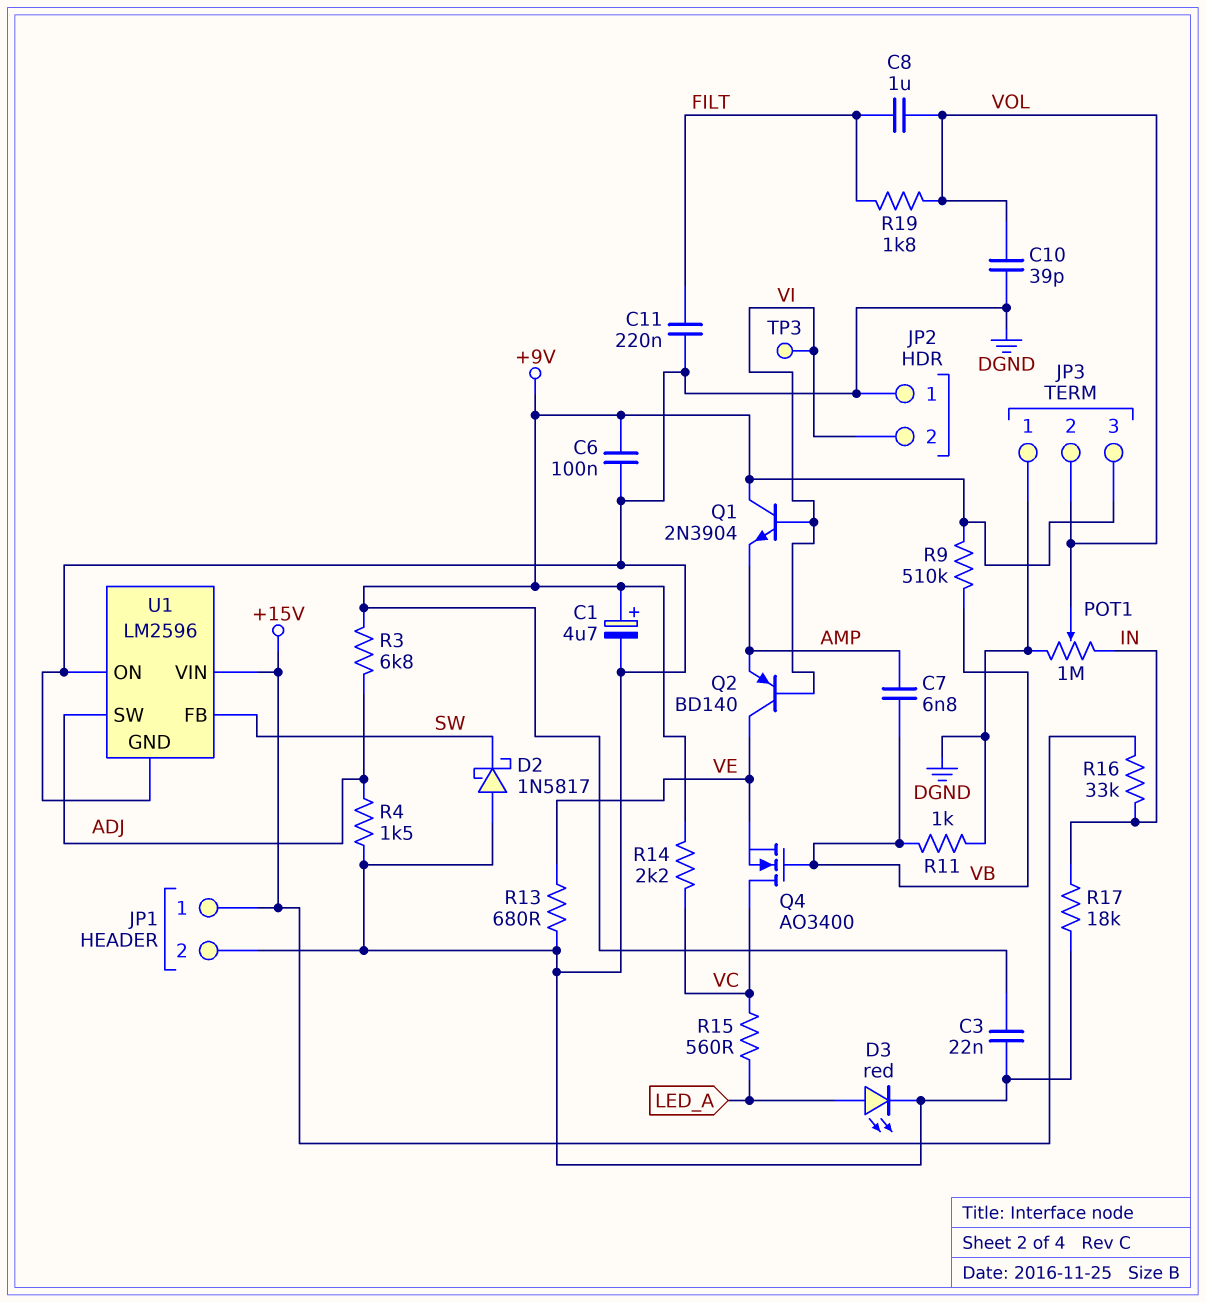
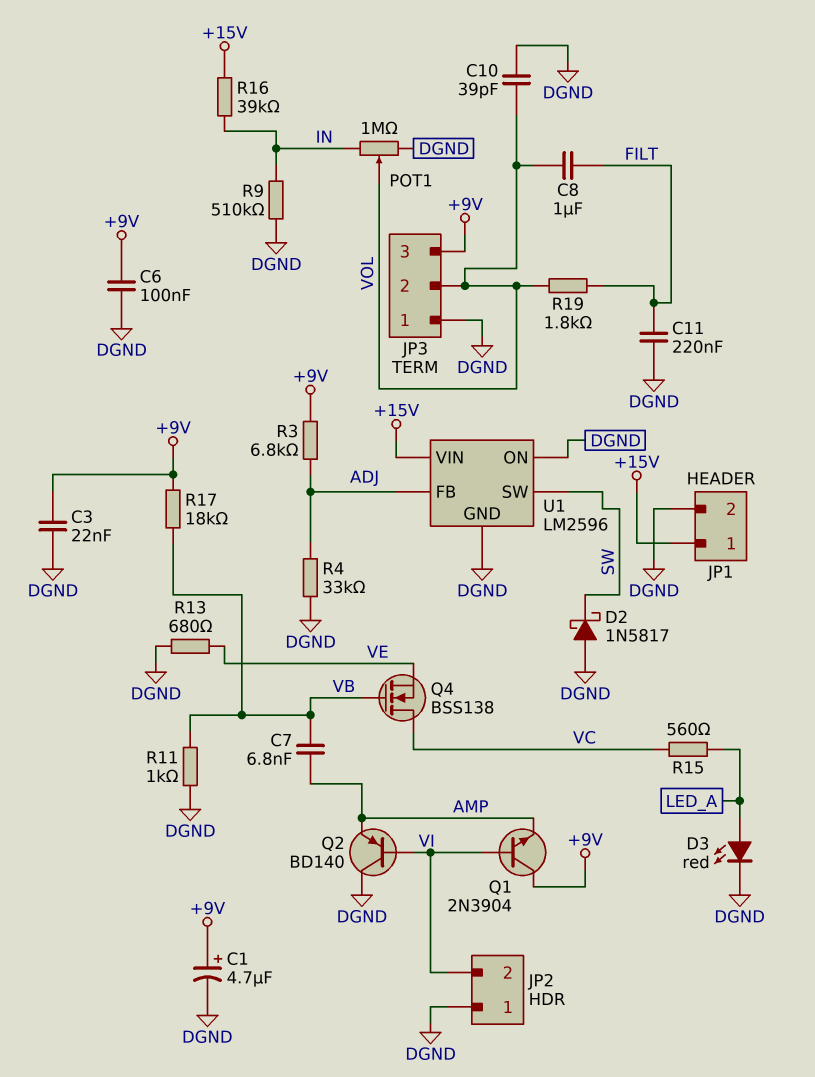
Q2: PNP BD140 (B VI, C VE, E AMP) -> PNP BD140 (B VI, C DGND, E AMP)
Q4: NMOS AO3400 (G VB, D VC, S VE) -> NMOS BSS138 (G VB, D VC, S VE)
R4: 1.5k (ADJ, DGND) -> 33k (ADJ, DGND)
R9: 510k (+9V, VB) -> 510k (DGND, IN)
R14: 2.2k (+9V, VC) -> none
R16: 33k (+15V, IN) -> 39k (+15V, IN)
R17: 18k (DGND, IN) -> 18k (+9V, VB)
TP3: test point (VI) -> none
U1 pin FB: SW -> ADJ
U1 pin SW: ADJ -> SW

